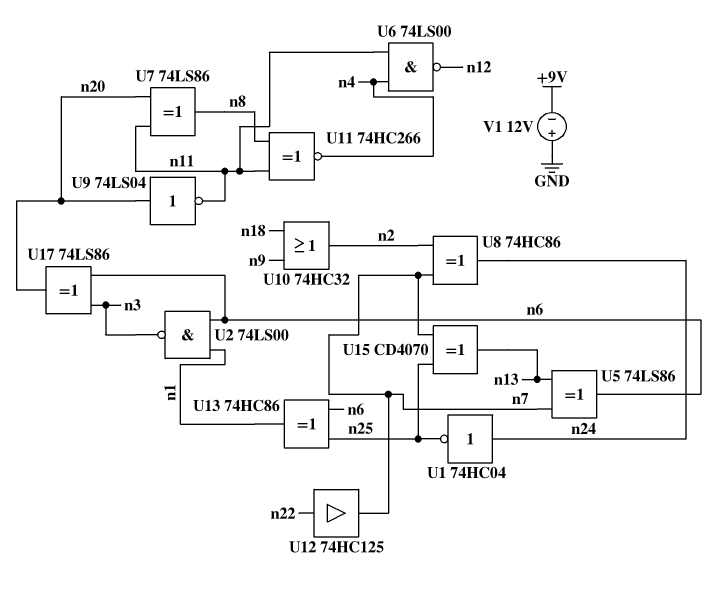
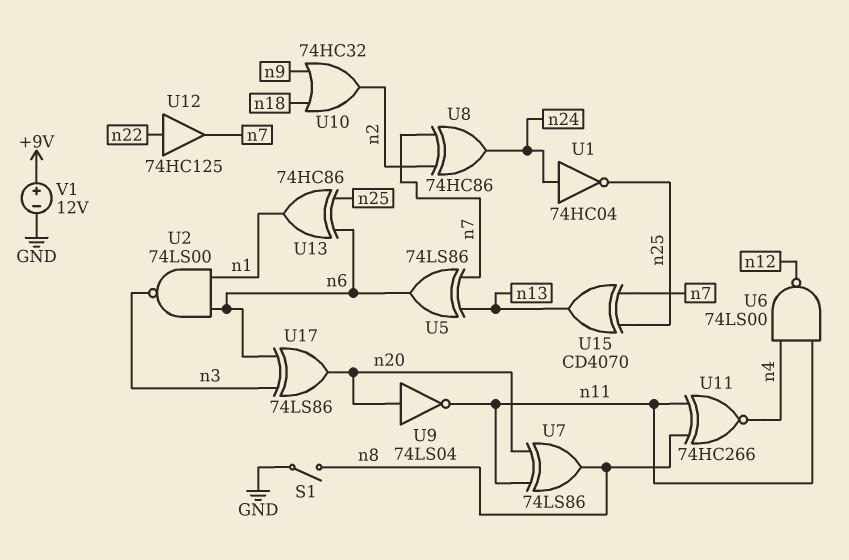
S1: none -> switch (GND, n8)
V1: 12V (plus GND, minus +9V) -> 12V (plus +9V, minus GND)

